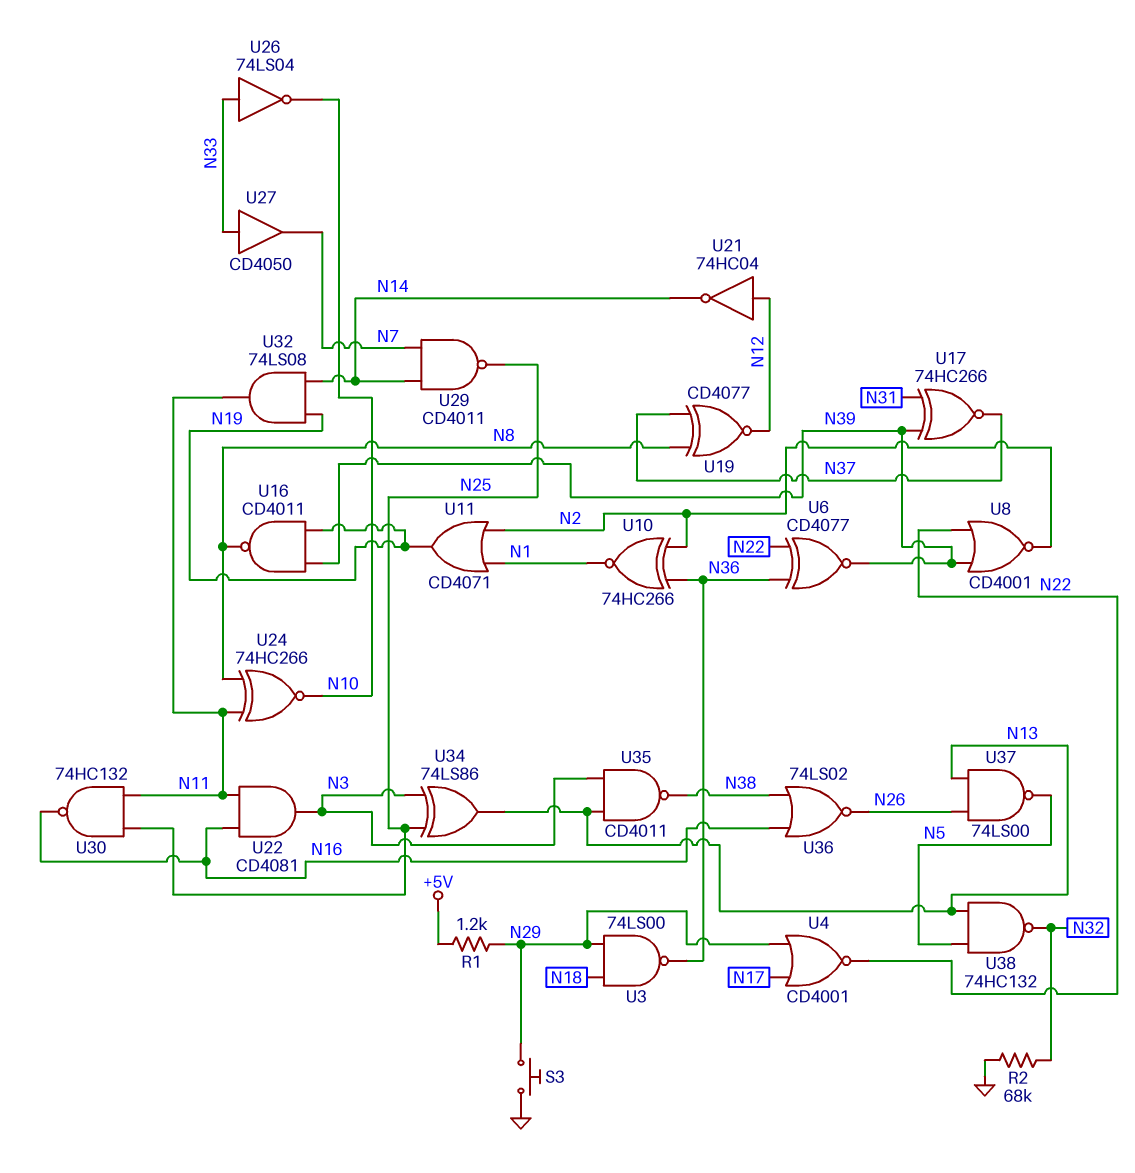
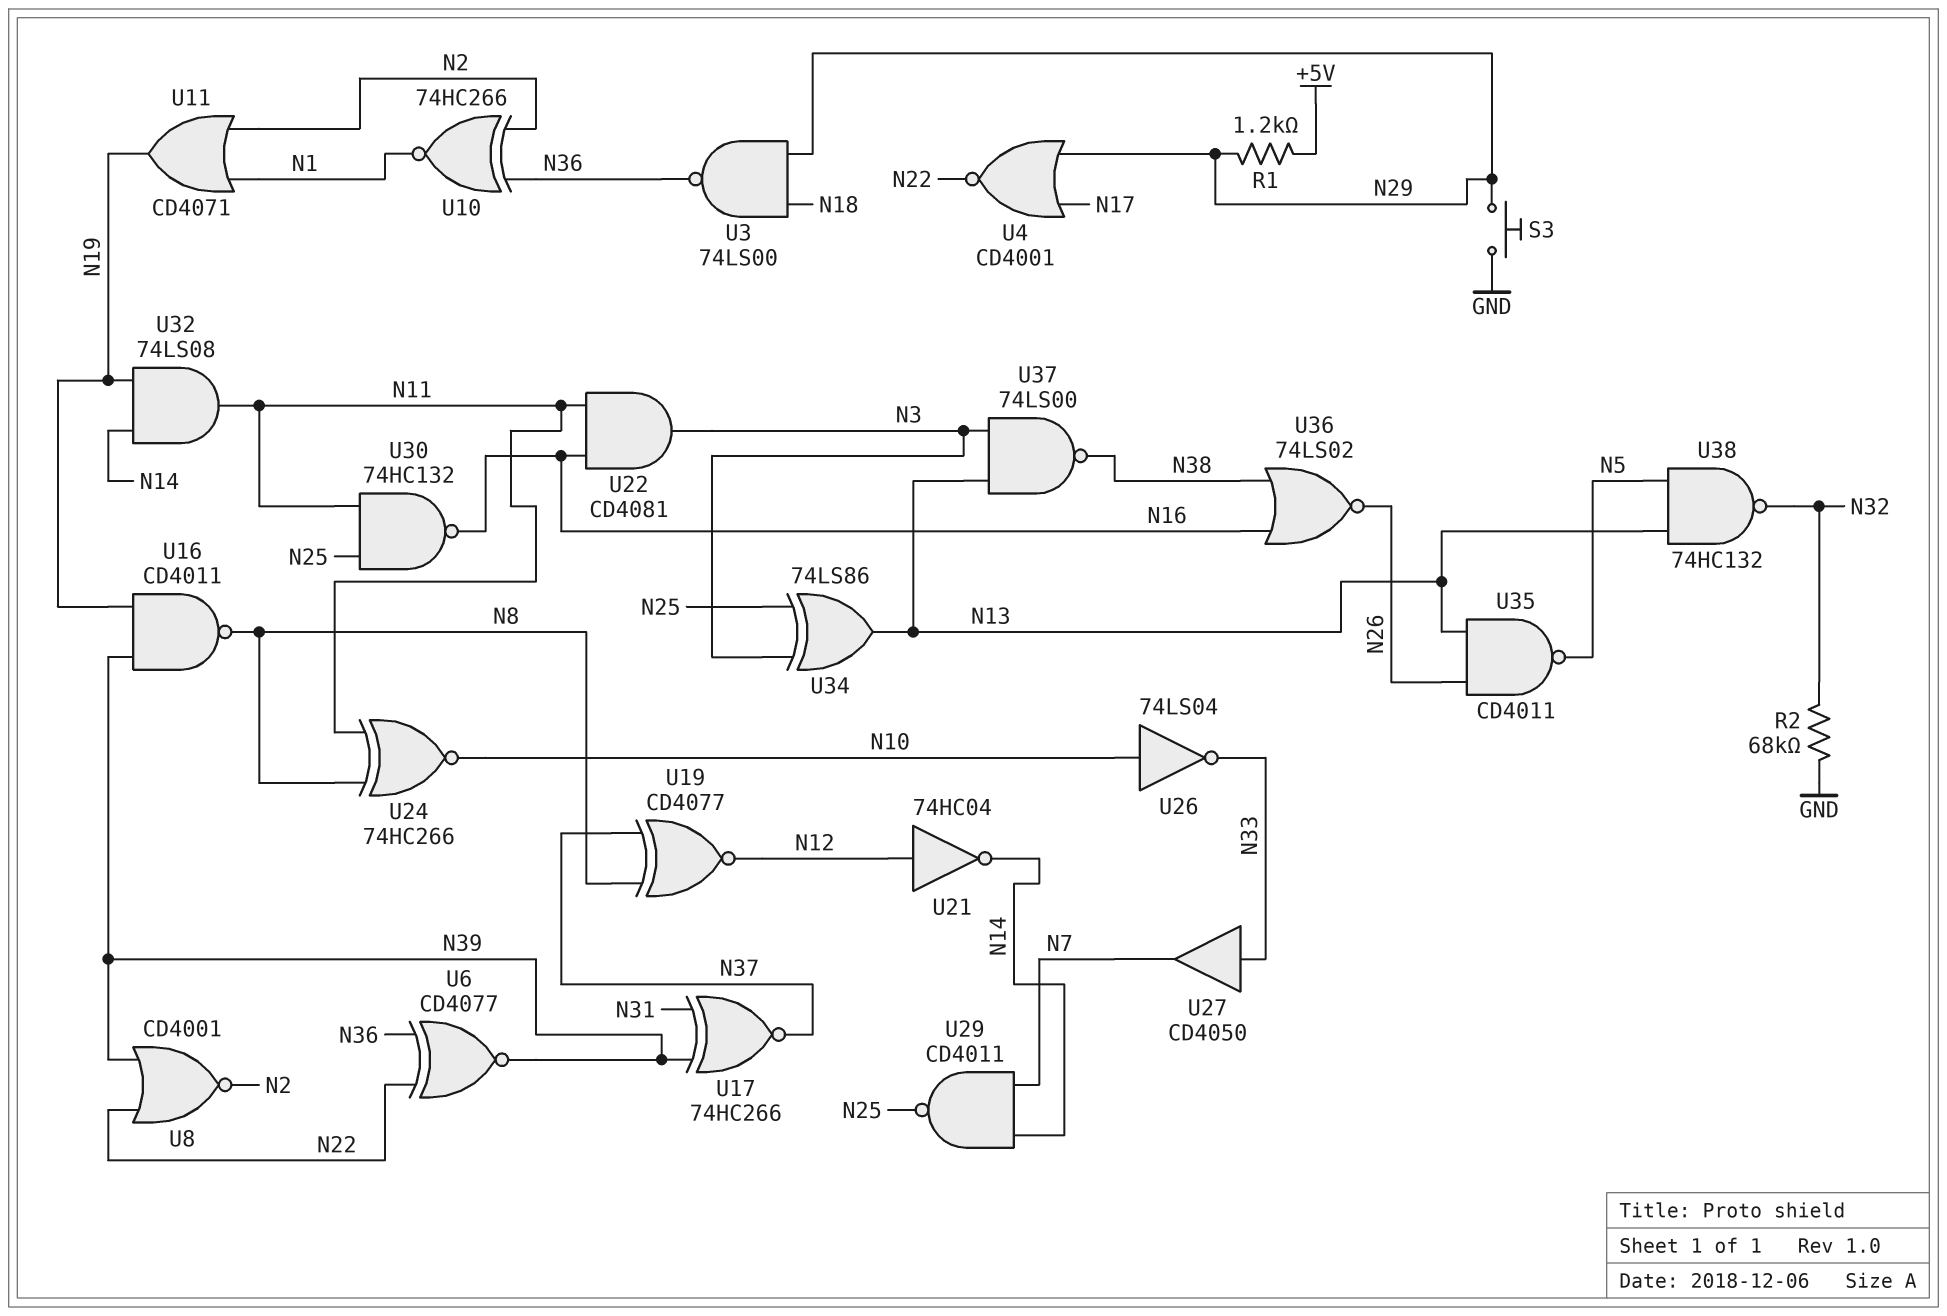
U26: NOT 74LS04 (in N33, out N10) -> NOT 74LS04 (in N10, out N33)
U35: NAND CD4011 (in N3, in N13, out N38) -> NAND CD4011 (in N13, in N26, out N5)
U37: NAND 74LS00 (in N13, in N26, out N5) -> NAND 74LS00 (in N3, in N13, out N38)

